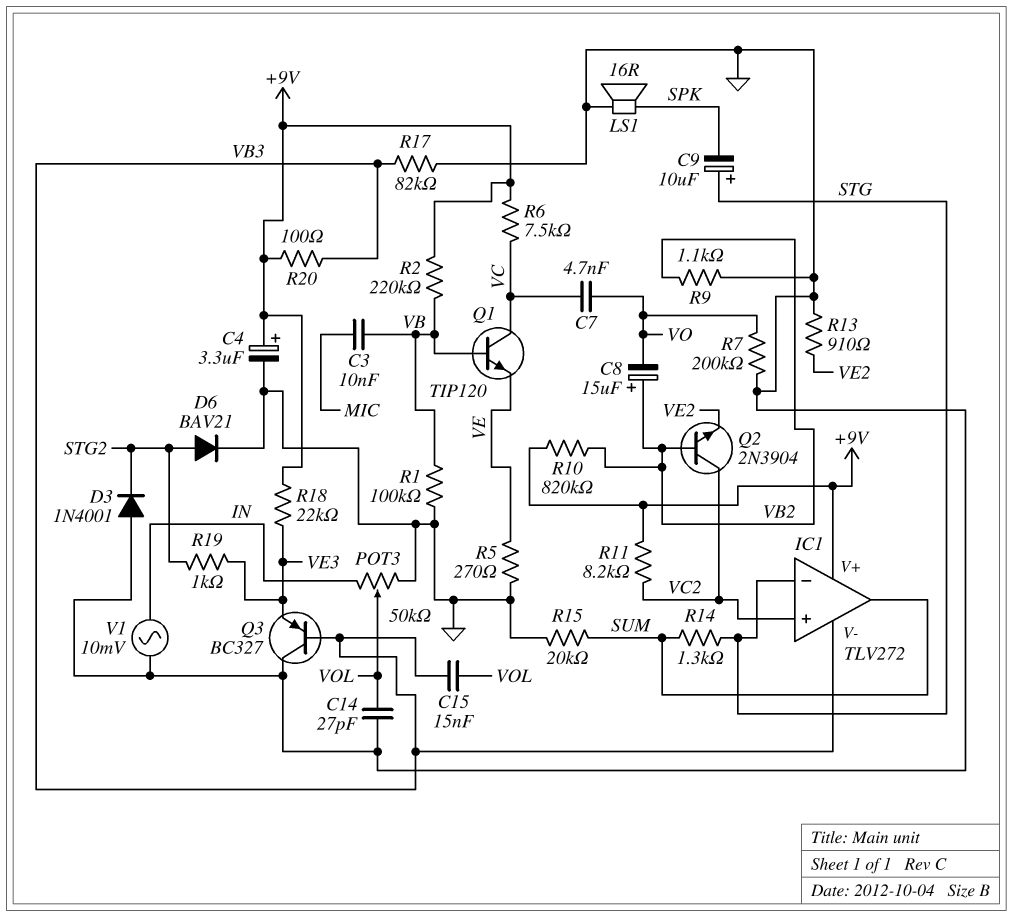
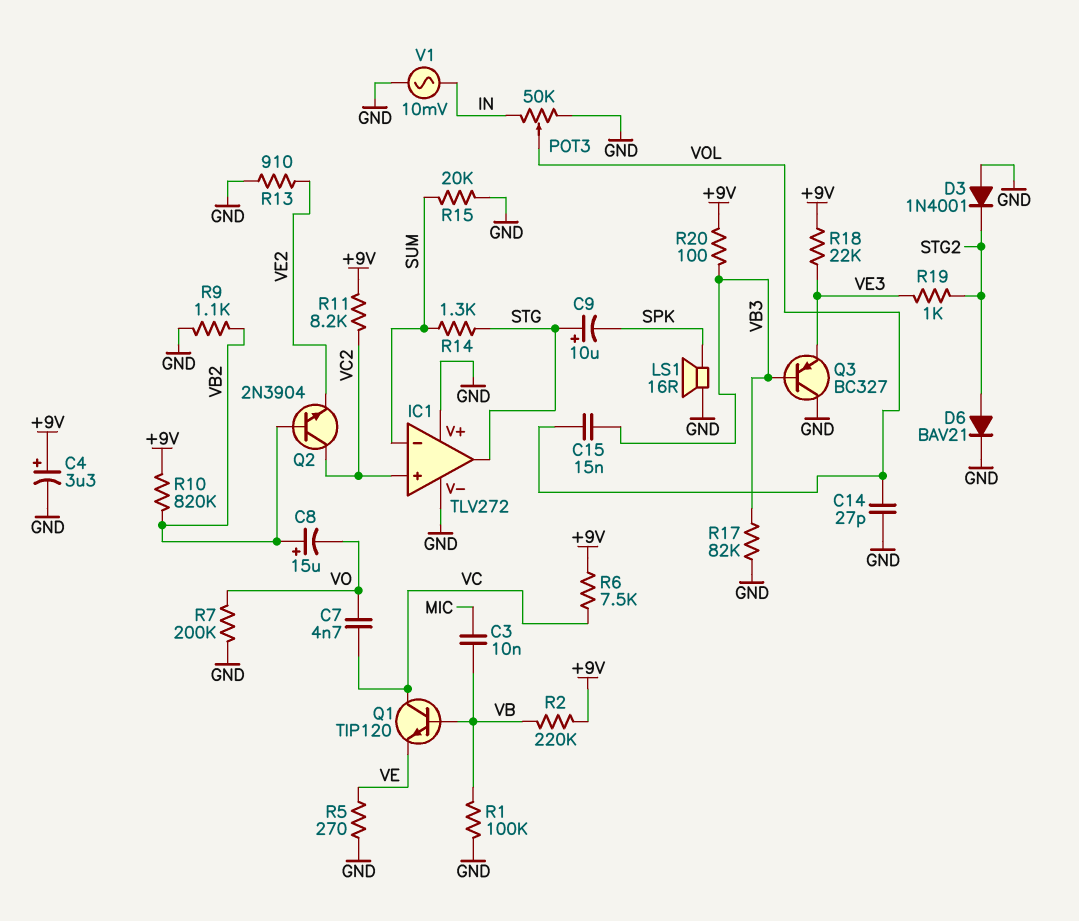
IC1 pin V+: +9V -> GND
IC1 pin V-: VB3 -> GND
IC1 pin in-: STG -> SUM
IC1 pin out: SUM -> STG

